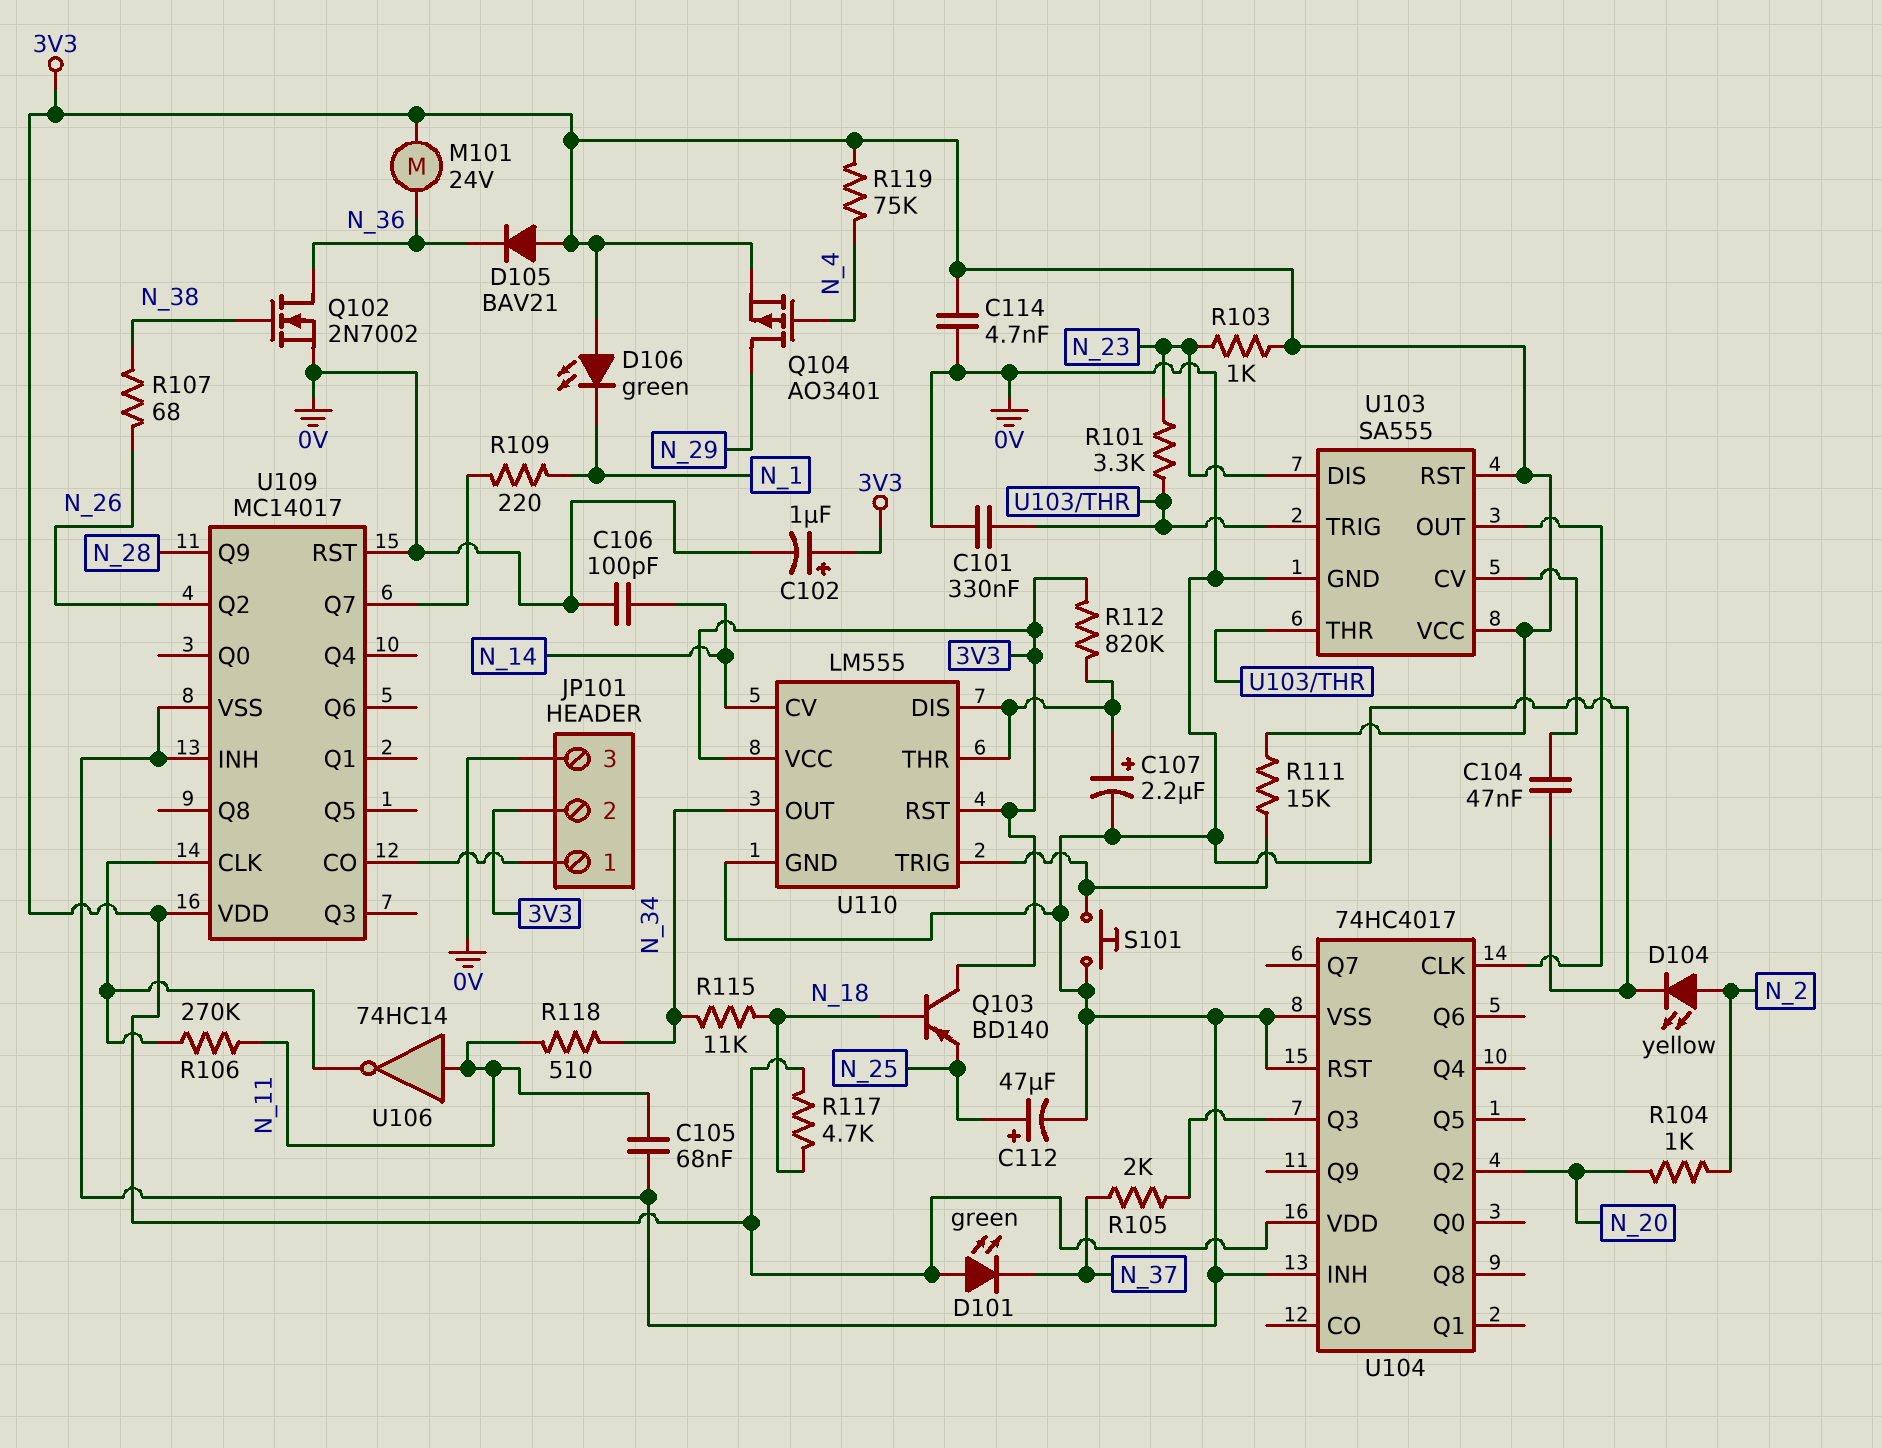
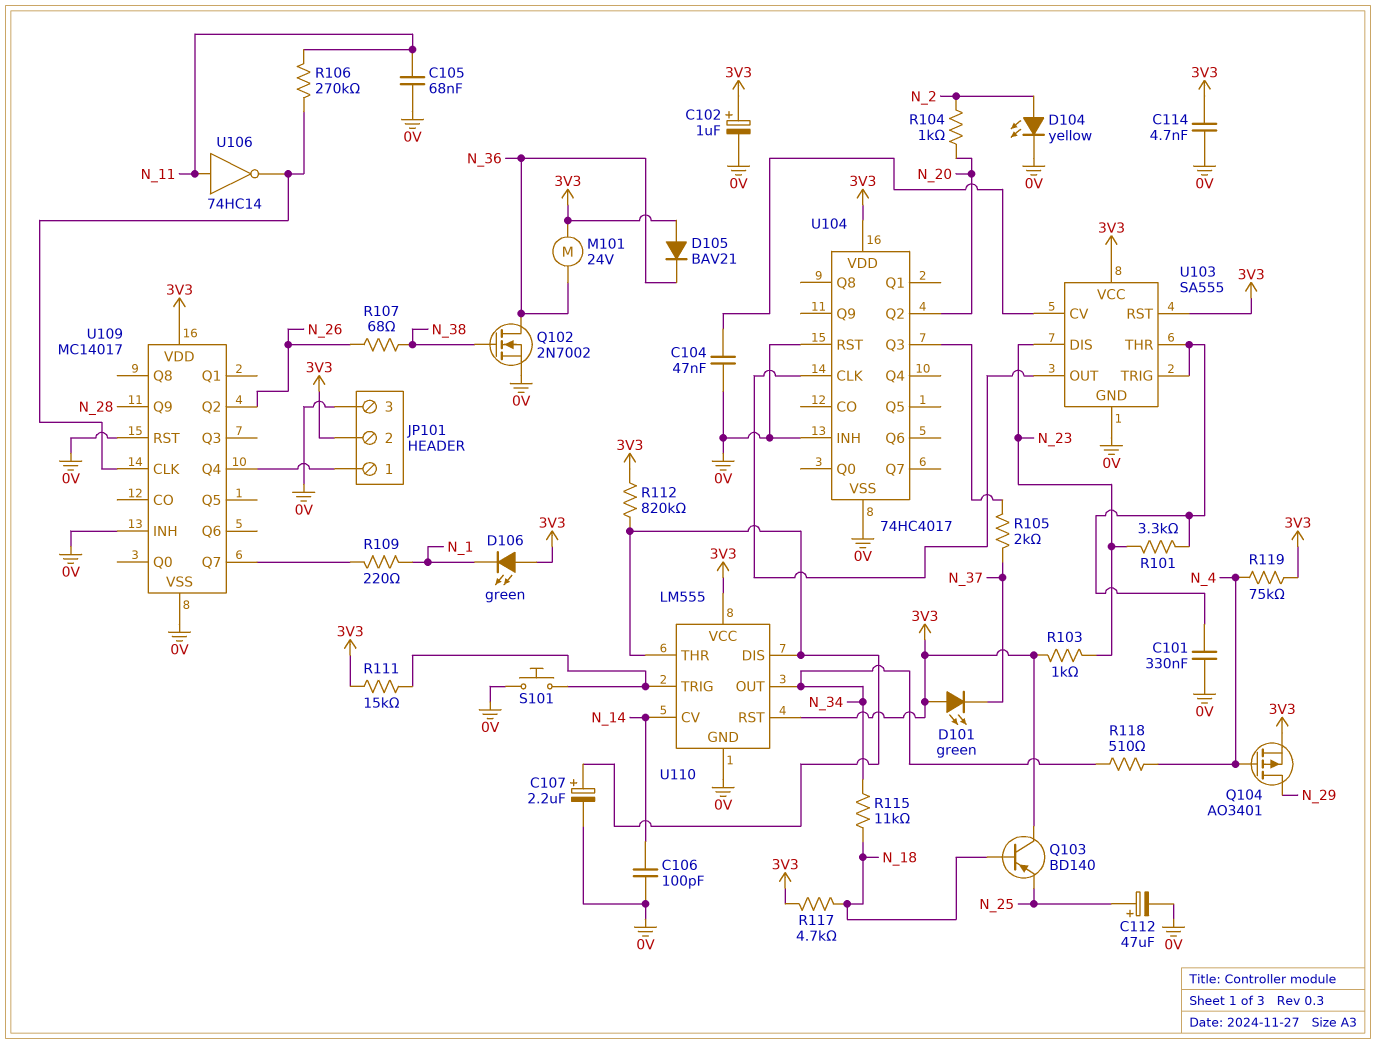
R118: 510 (N_11, N_34) -> 510 (N_4, N_34)
U109 pin CO: JP101/1 -> none
U109 pin Q4: none -> JP101/1

